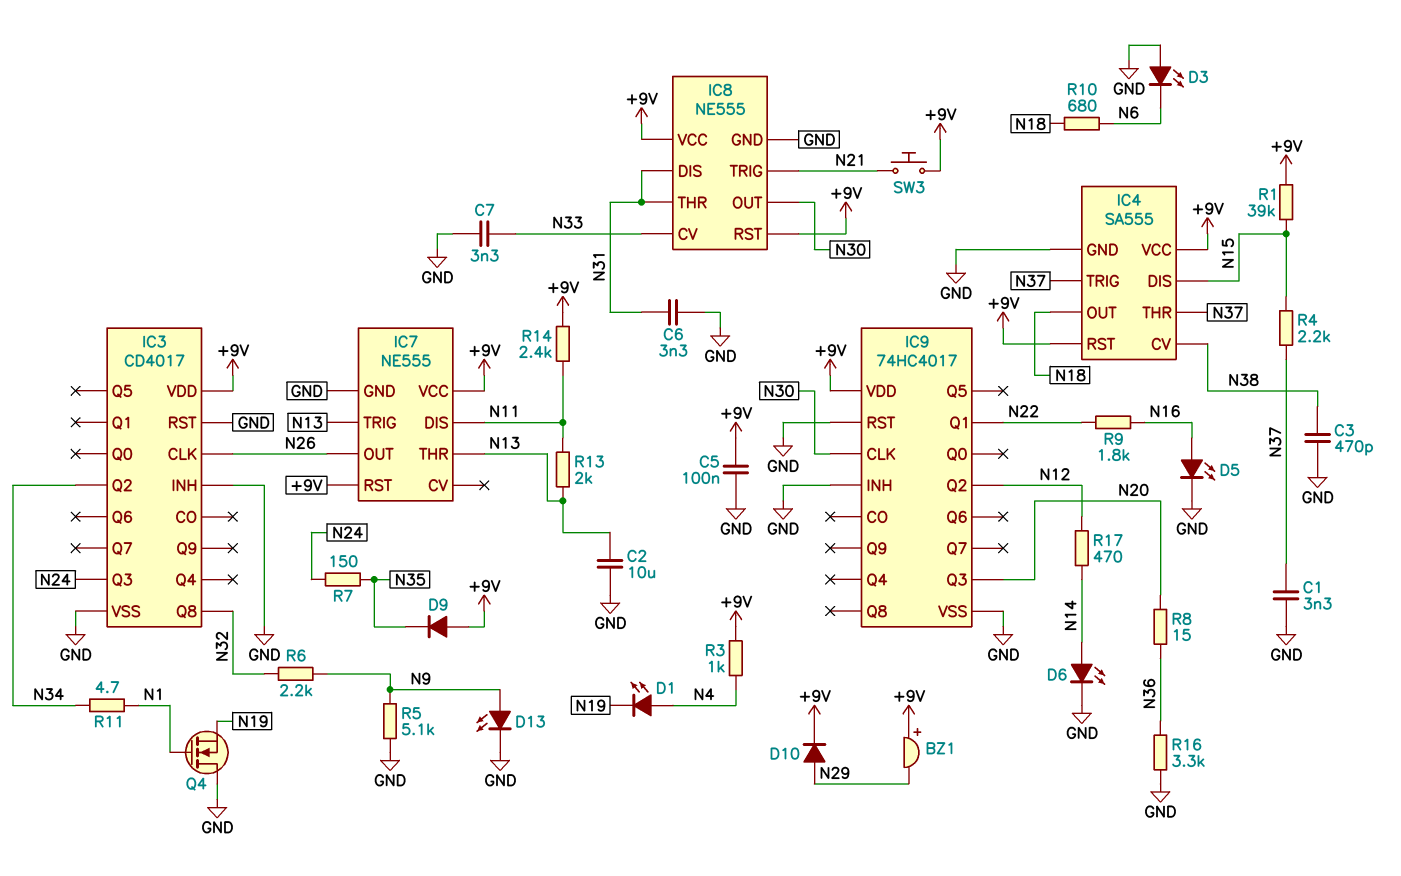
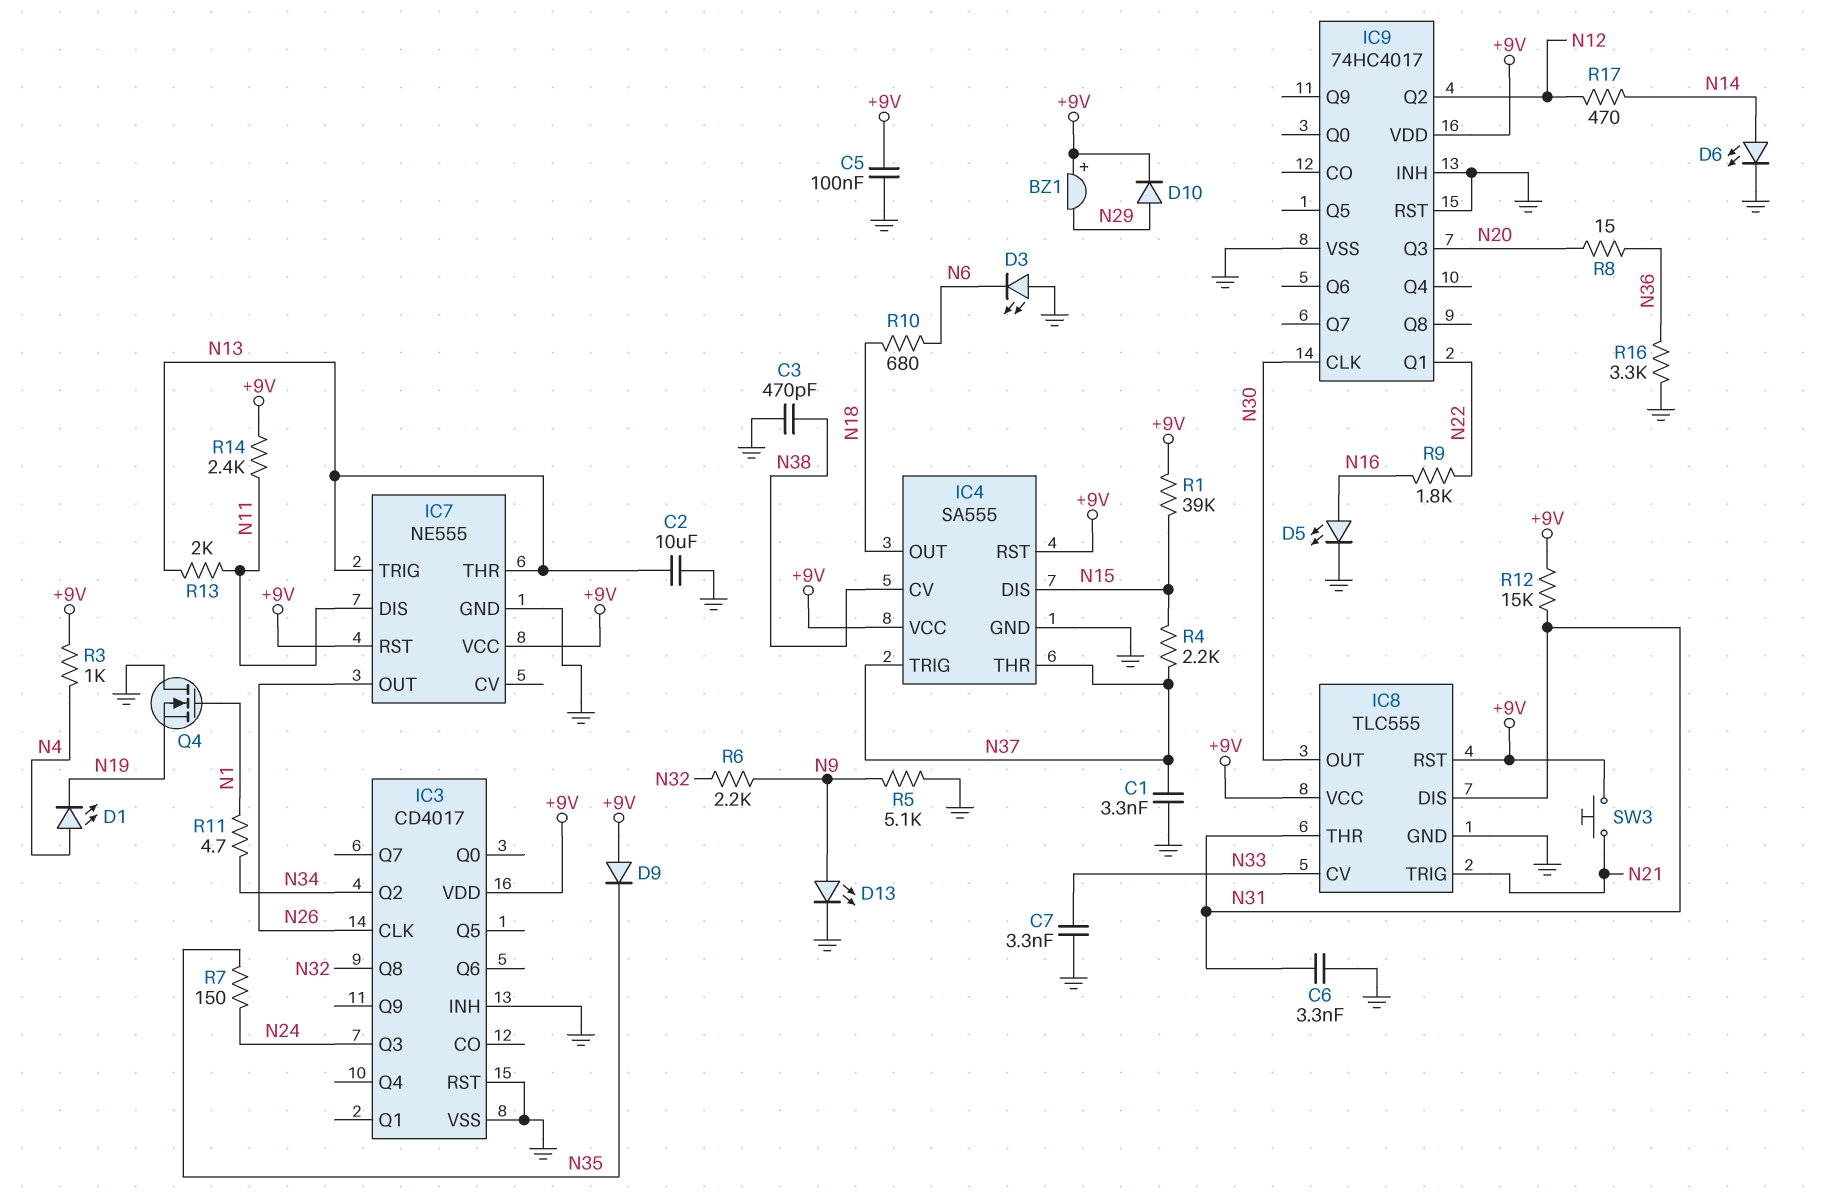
IC8: NE555 -> TLC555
R12: none -> 15k (+9V, N31)

